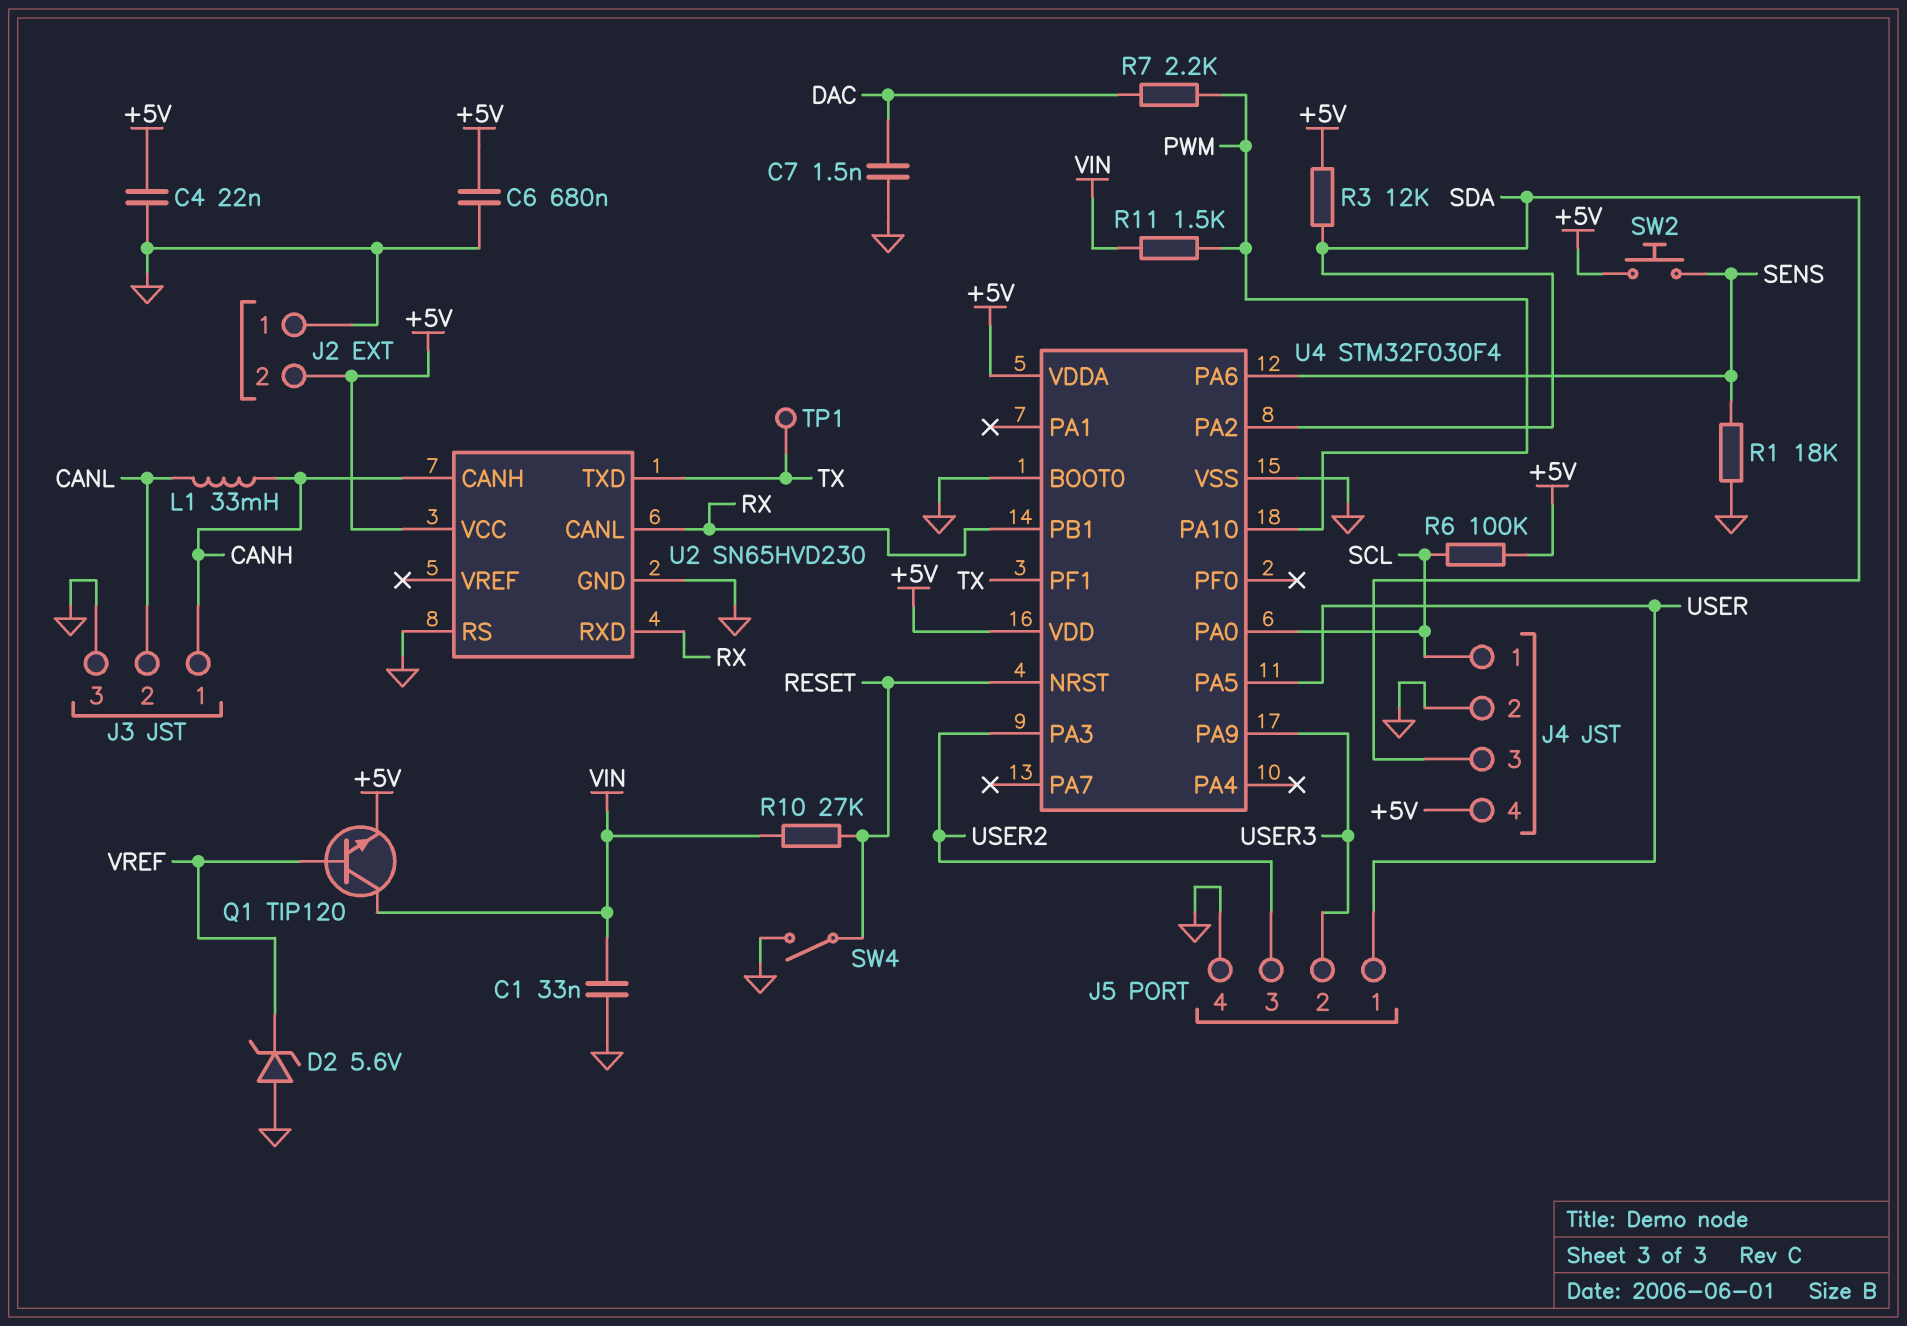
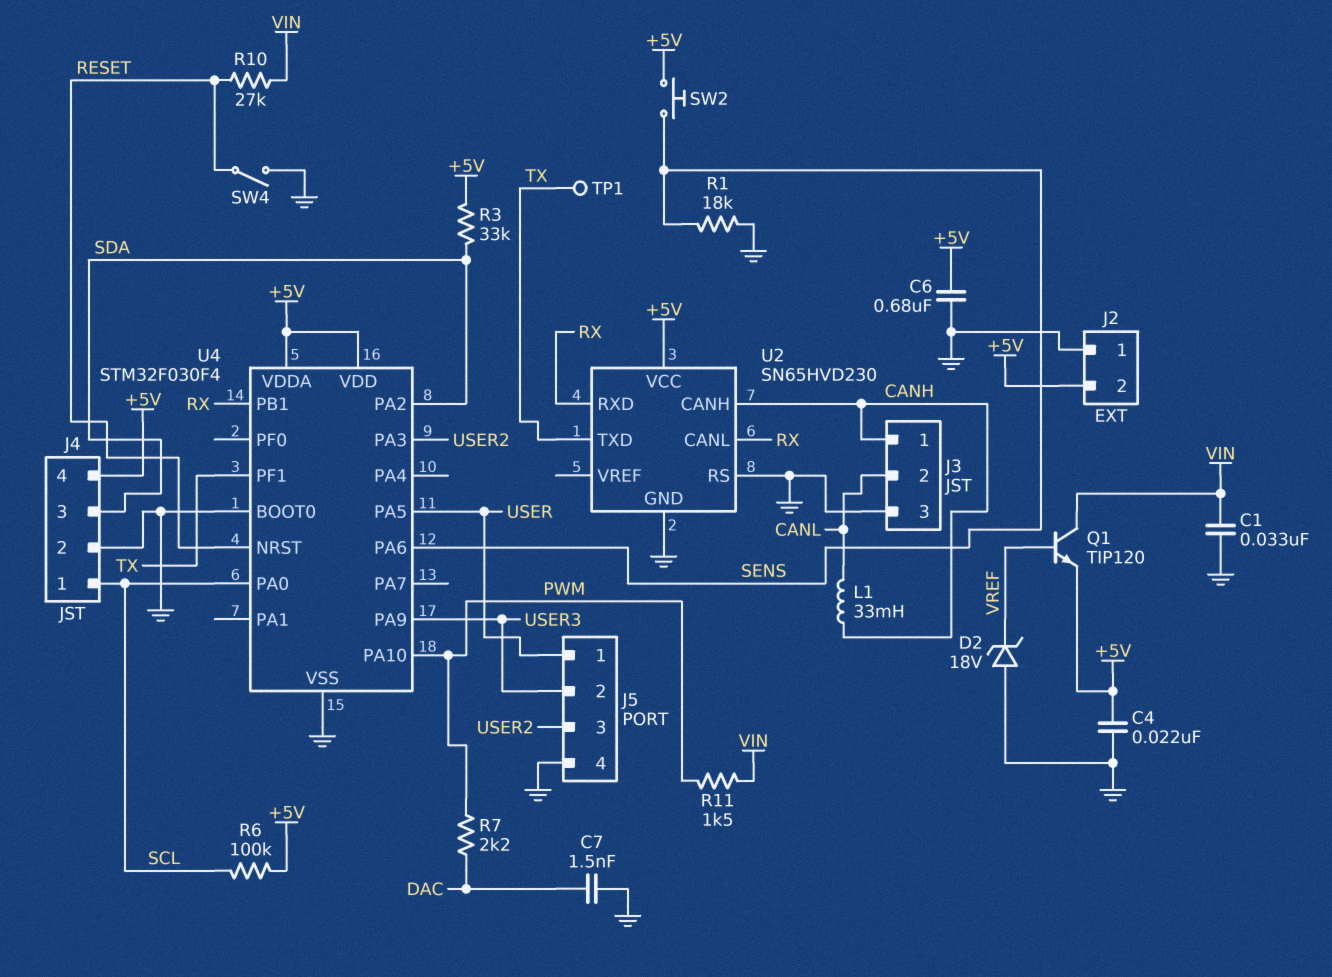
D2: zener 5.6V (A GND, K VREF) -> zener 18V (A GND, K VREF)
R3: 12k (+5V, SDA) -> 33k (+5V, SDA)

